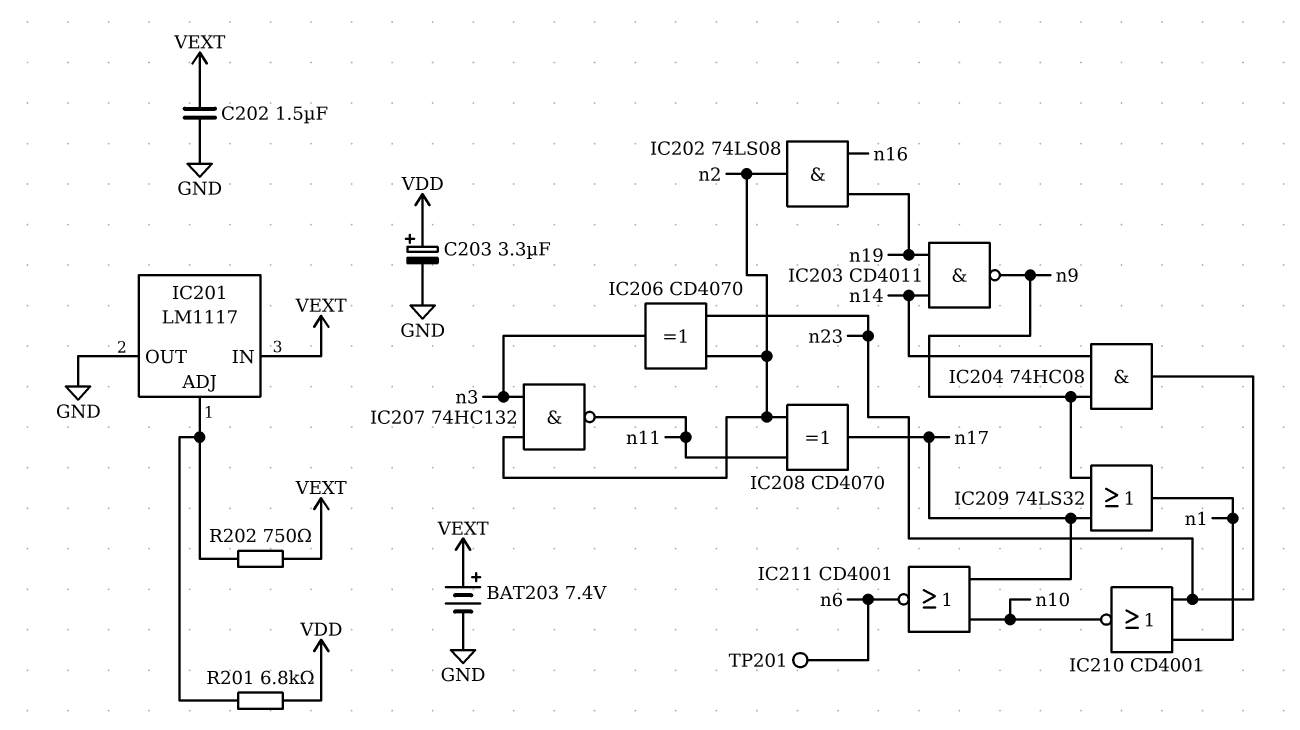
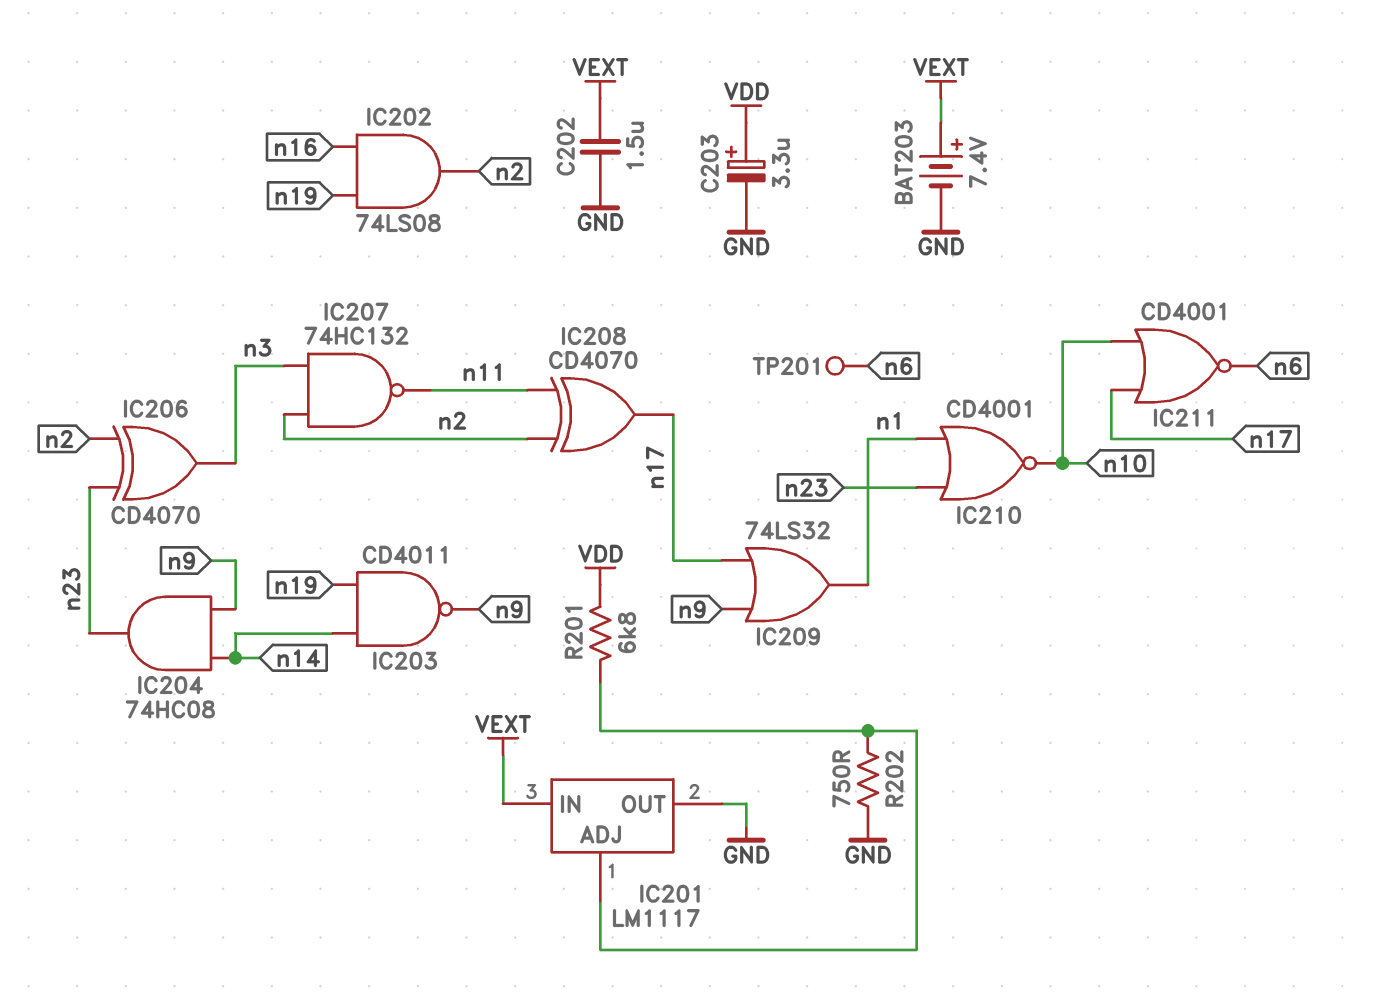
R202: 750 (IC201/ADJ, VEXT) -> 750 (GND, IC201/ADJ)

